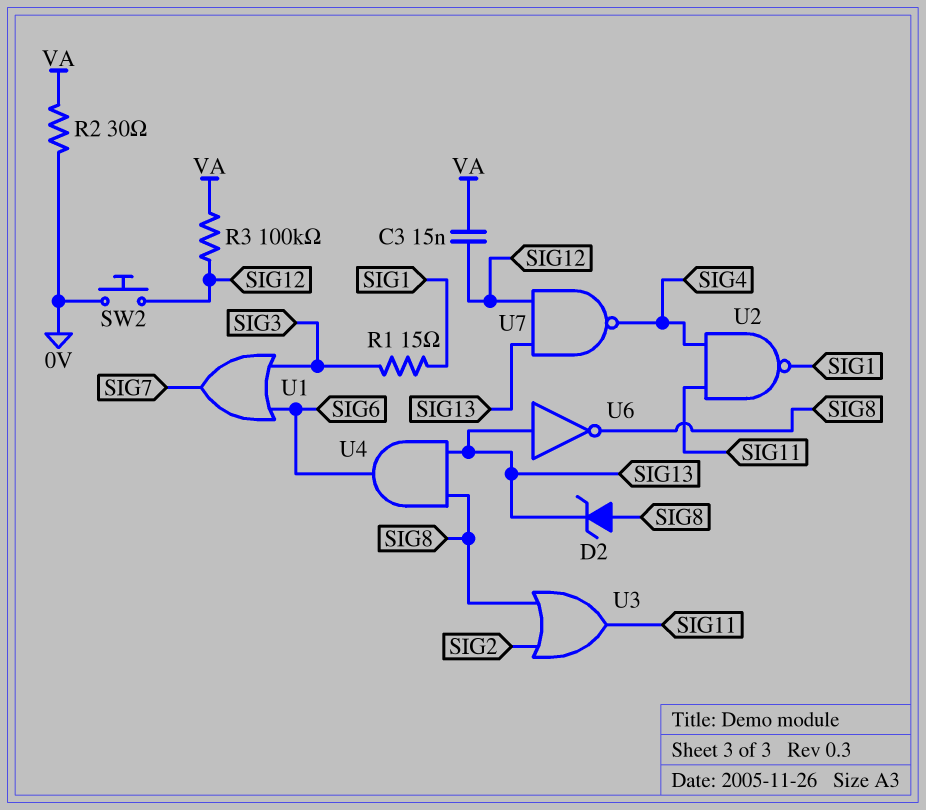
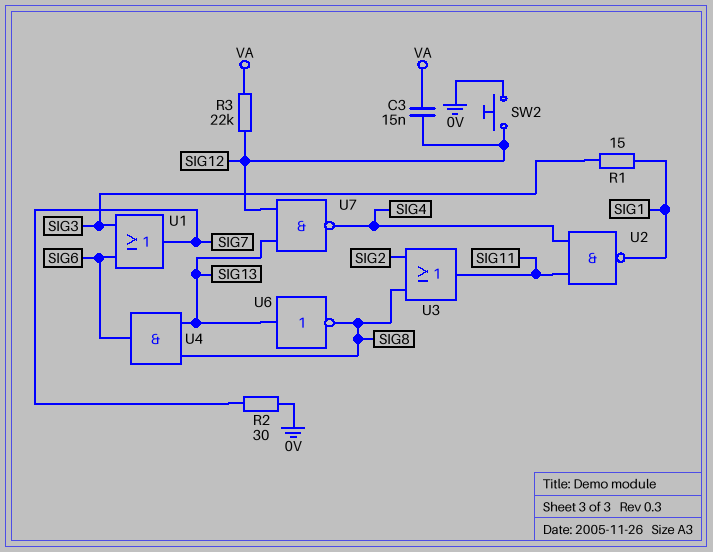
D2: zener (A SIG8, K SIG13) -> none
R2: 30 (0V, VA) -> 30 (0V, SIG7)
R3: 100k (SIG12, VA) -> 22k (SIG12, VA)

